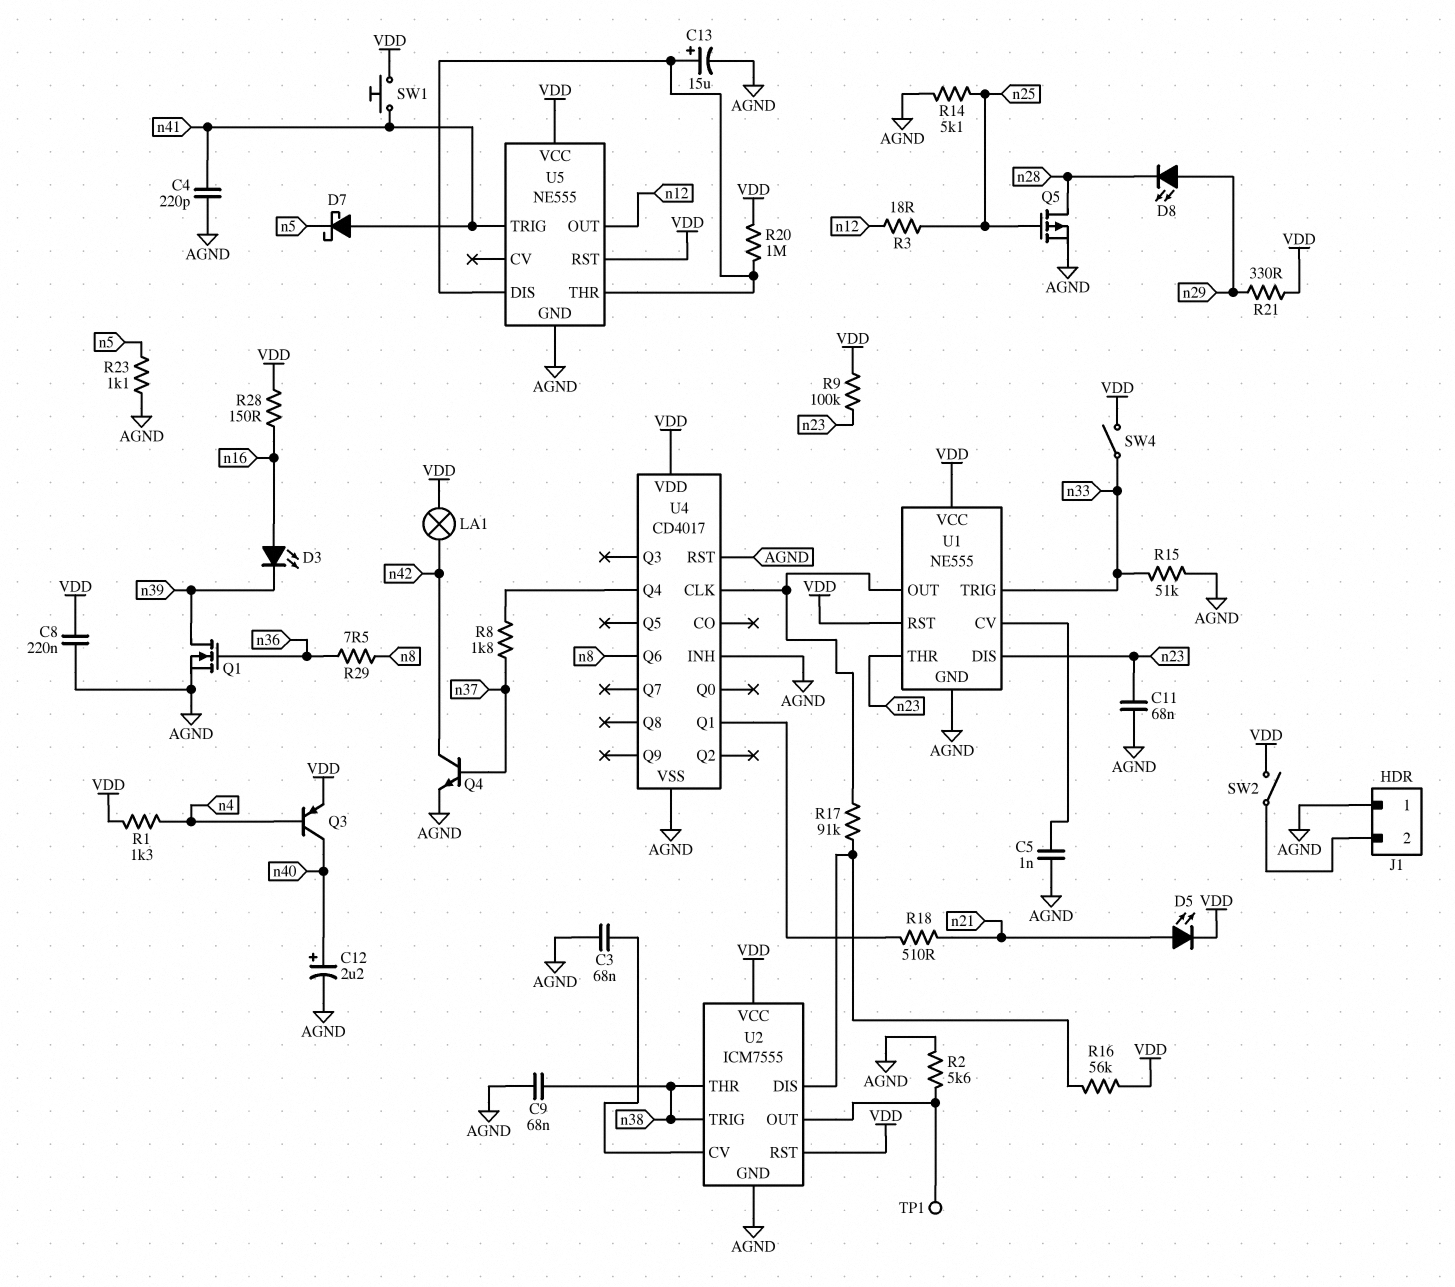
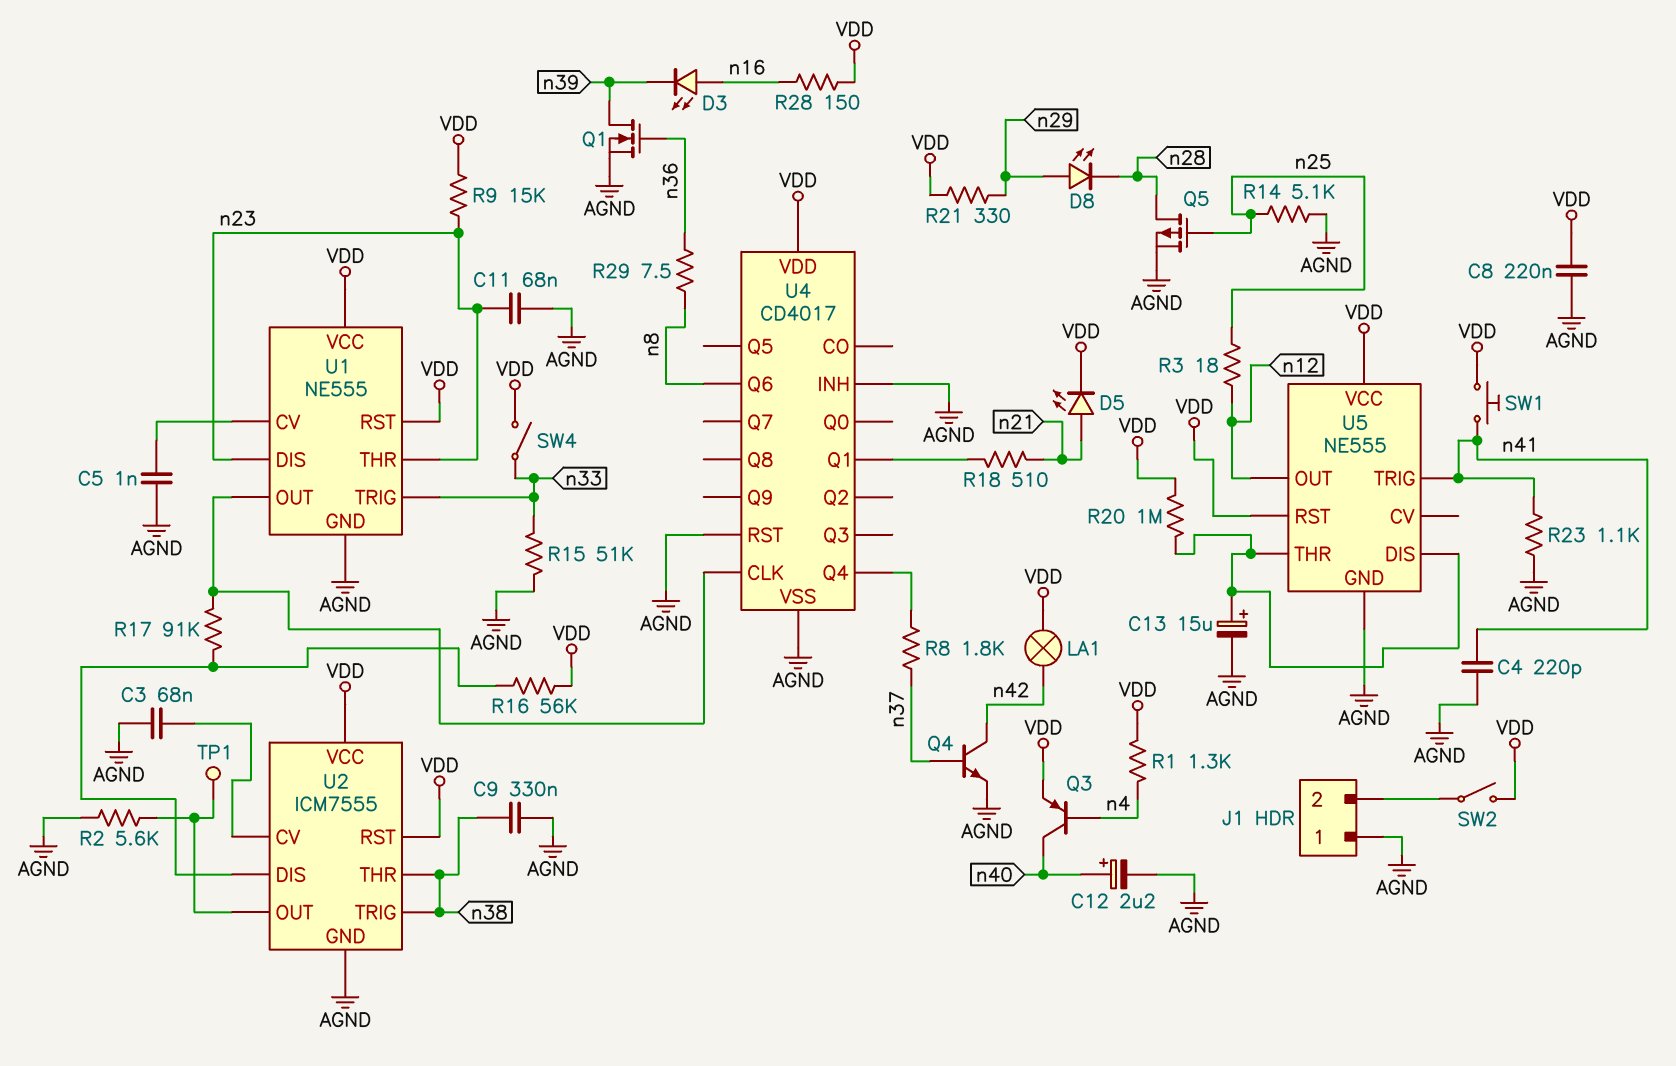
C9: 68nF (AGND, n38) -> 330nF (AGND, n38)
D7: schottky (A n41, K n5) -> none
R9: 100k (VDD, n23) -> 15k (VDD, n23)
R23: 1.1k (AGND, n5) -> 1.1k (AGND, n41)

